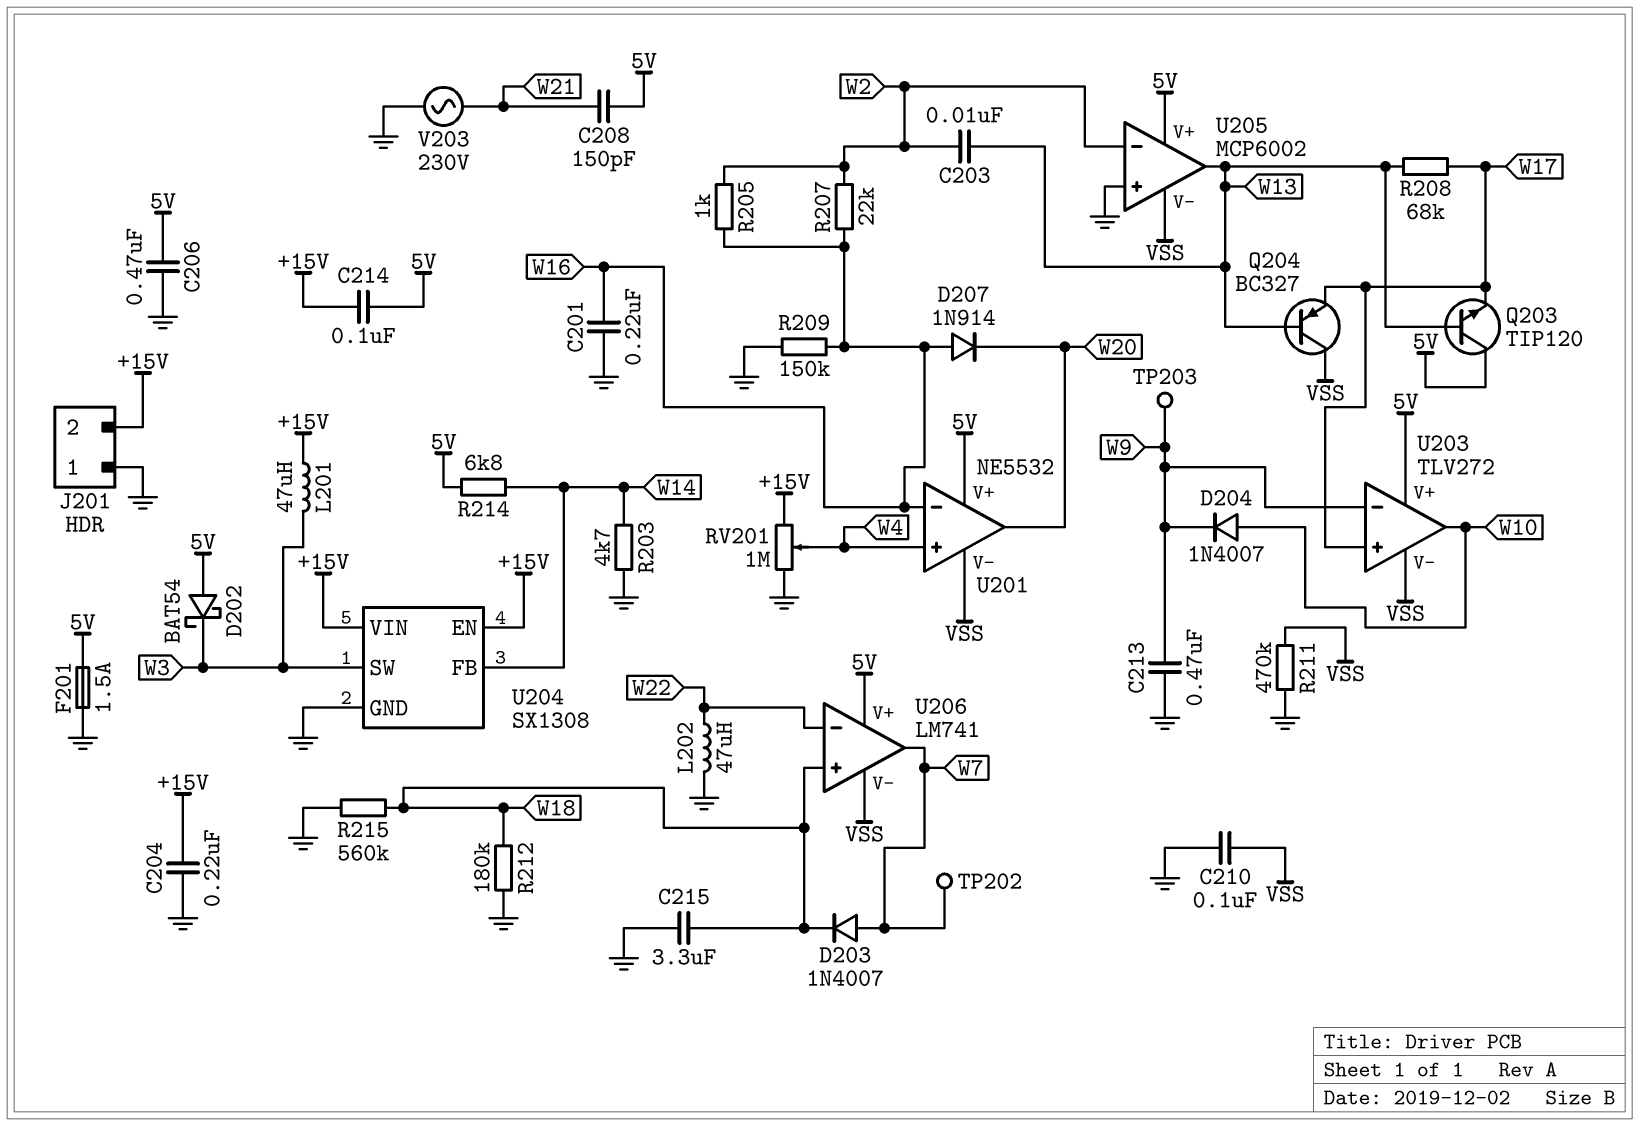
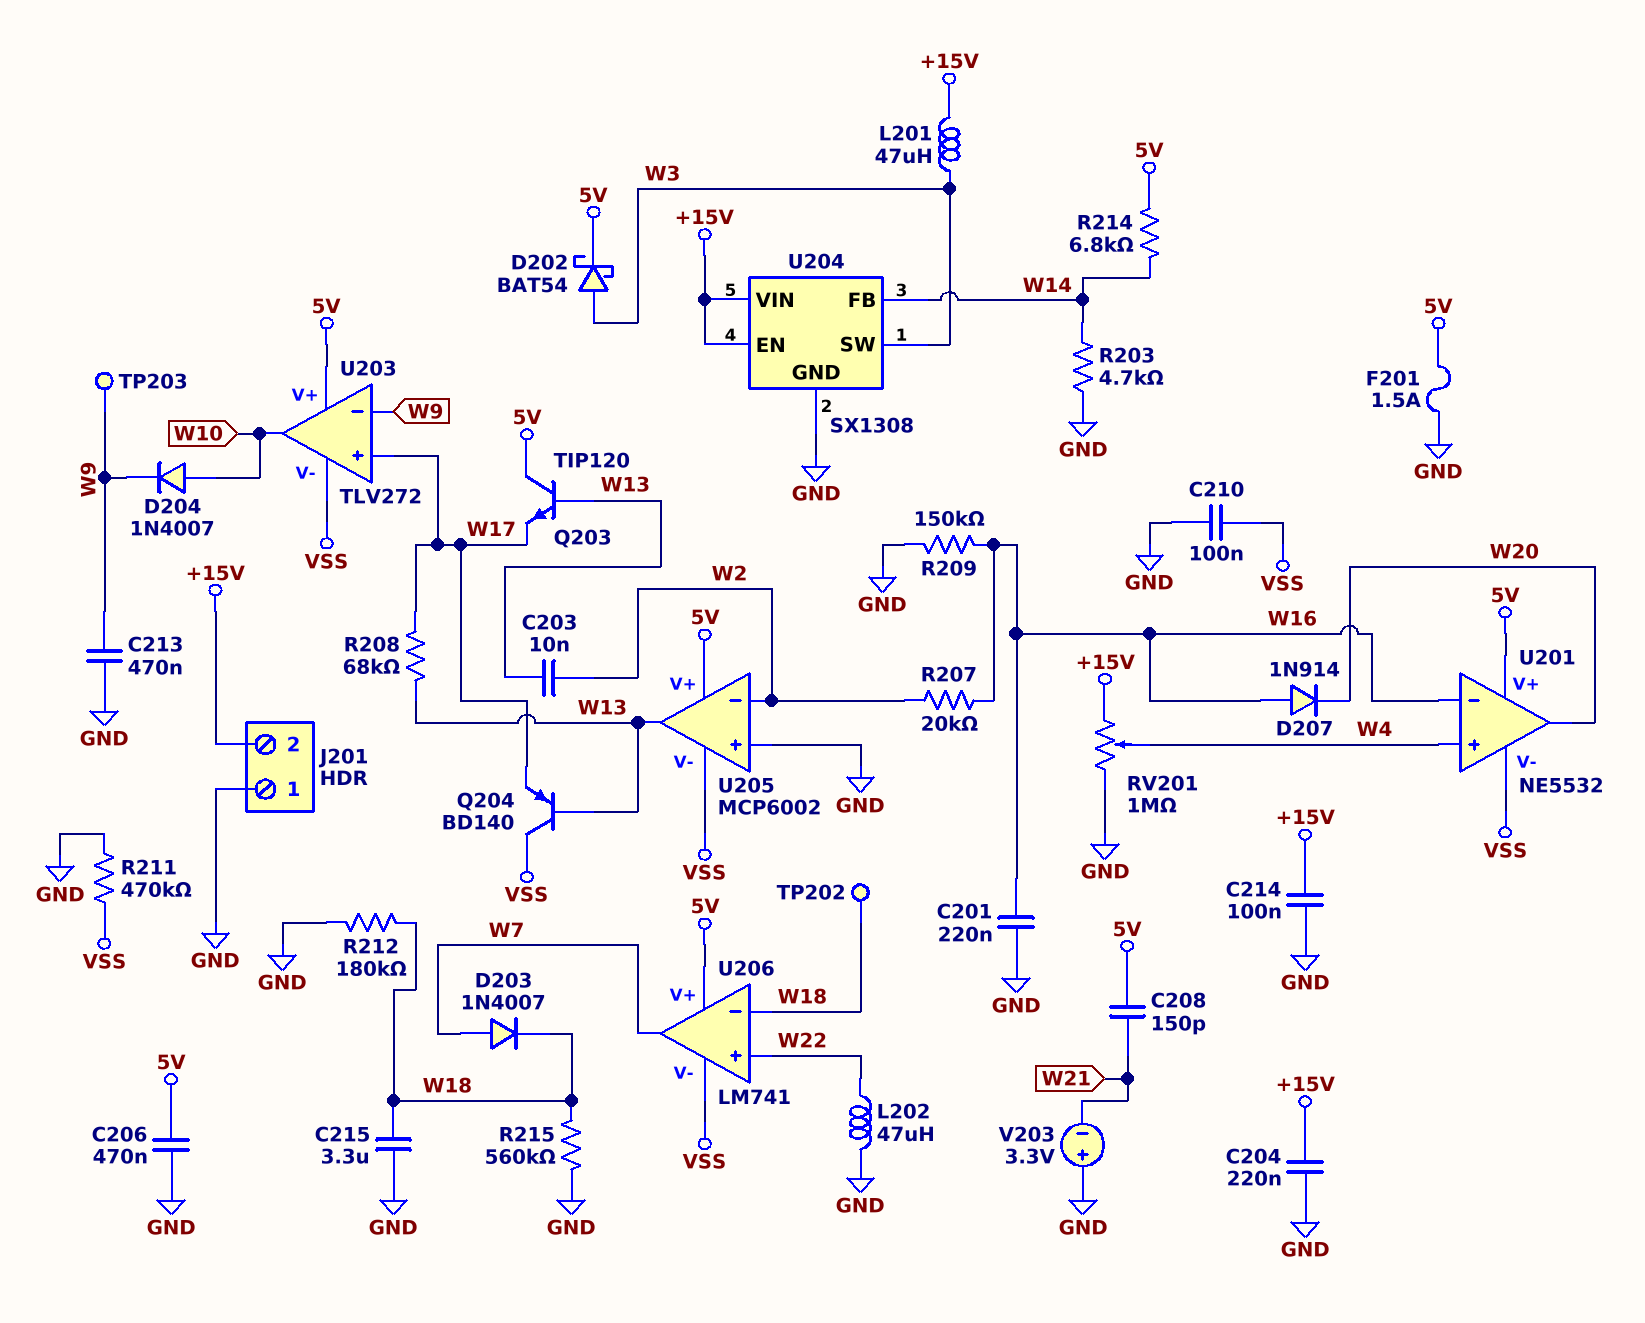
C214: 100nF (+15V, 5V) -> 100nF (+15V, GND)
D202: schottky BAT54 (A 5V, K W3) -> schottky BAT54 (A W3, K 5V)
Q204: PNP BC327 (B W13, C VSS, E W17) -> PNP BD140 (B W13, C VSS, E W17)
R205: 1k (W2, W16) -> none
R207: 22k (W2, W16) -> 20k (W2, W16)
TP202: test point (W7) -> test point (W18)
U206 pin in+: W18 -> W22
U206 pin in-: W22 -> W18
V203: AC 230V (GND, W21) -> 3.3V (plus GND, minus W21)

